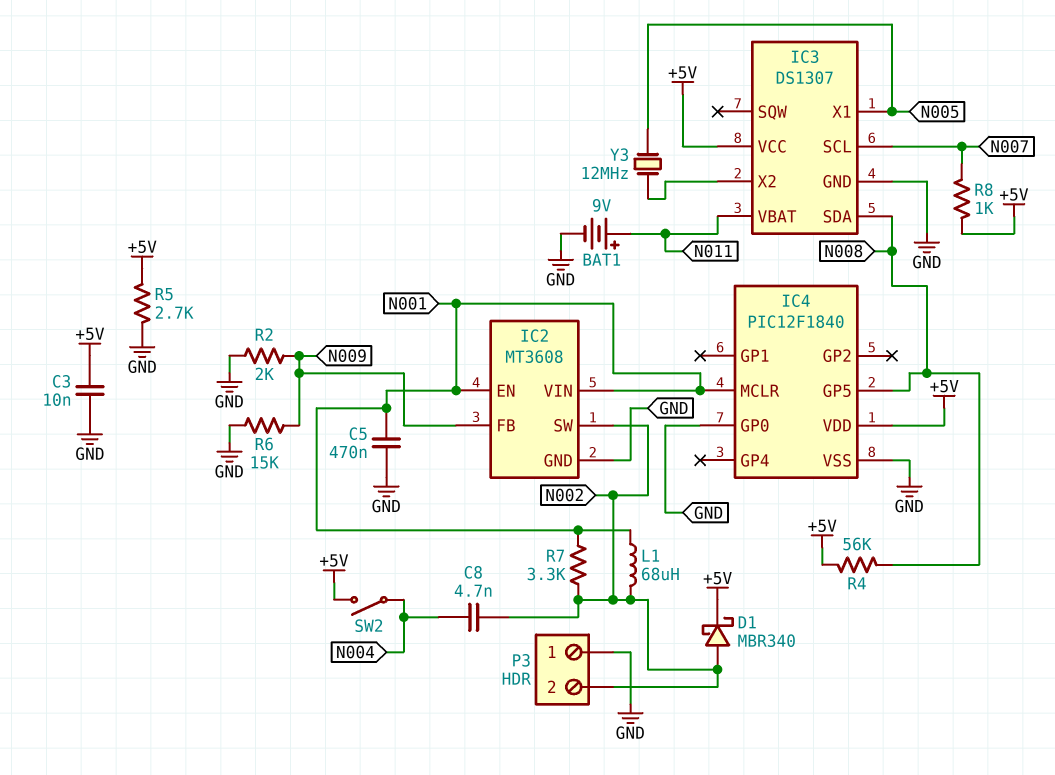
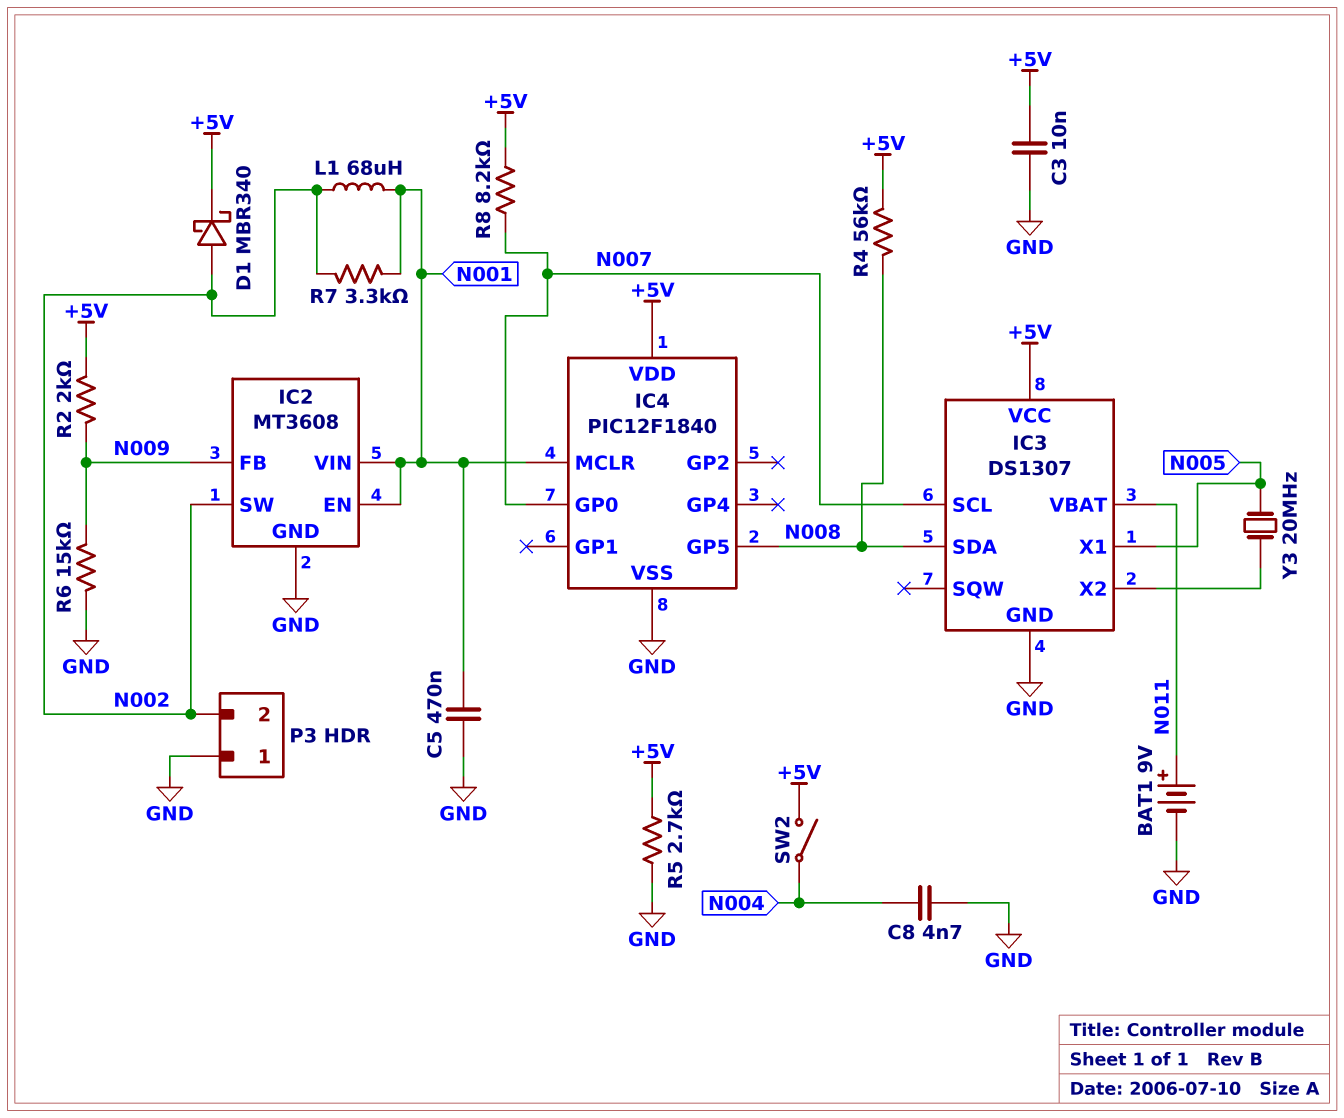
C8: 4.7nF (N002, N004) -> 4.7nF (GND, N004)
IC4 pin GP0: GND -> N007
R2: 2k (GND, N009) -> 2k (+5V, N009)
R8: 1k (+5V, N007) -> 8.2k (+5V, N007)
Y3: 12MHz (IC3/X2, N005) -> 20MHz (IC3/X2, N005)

